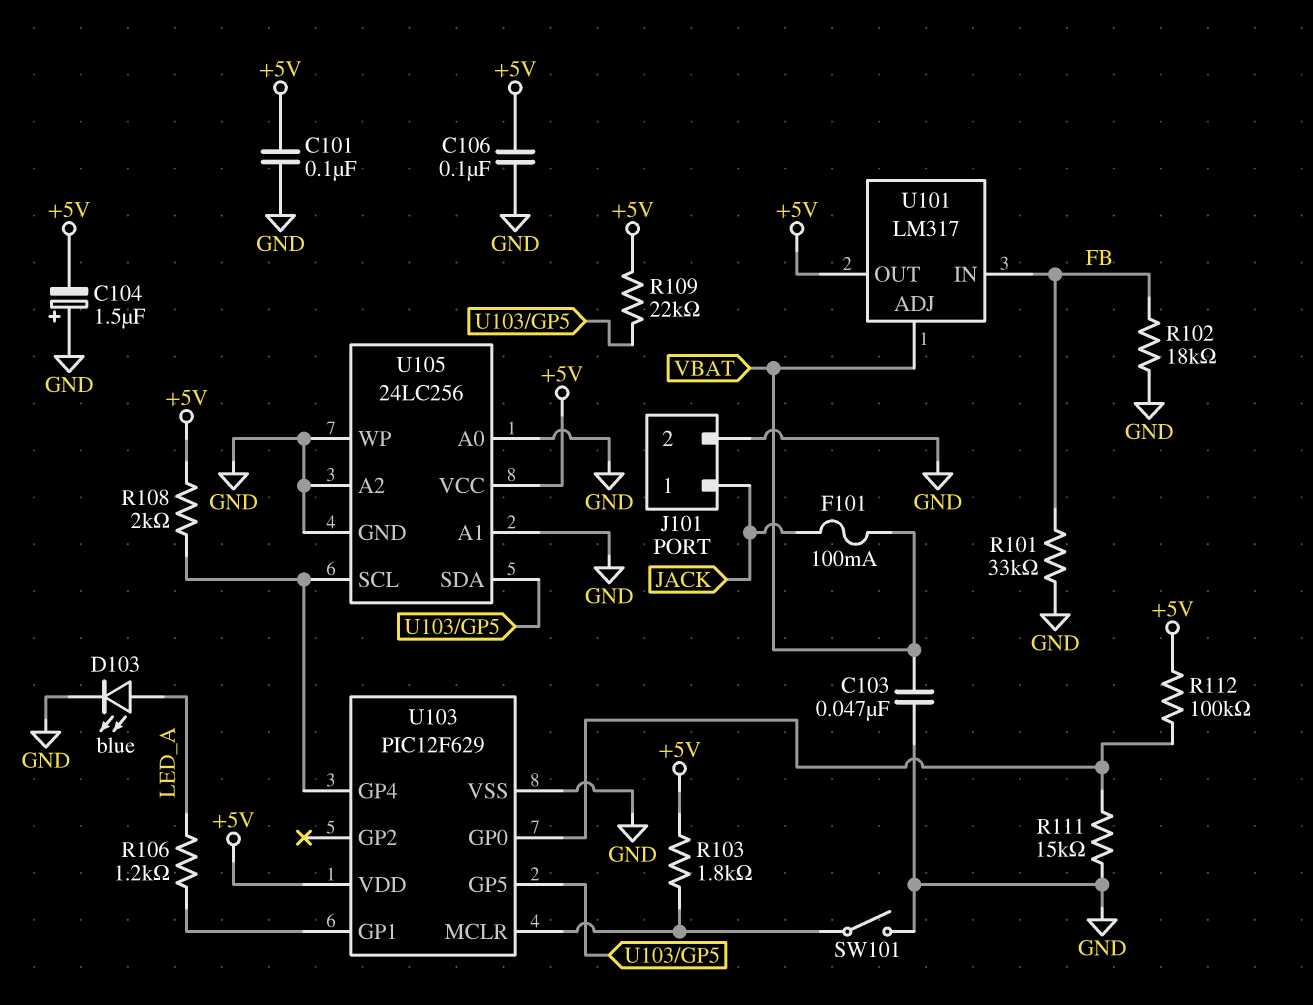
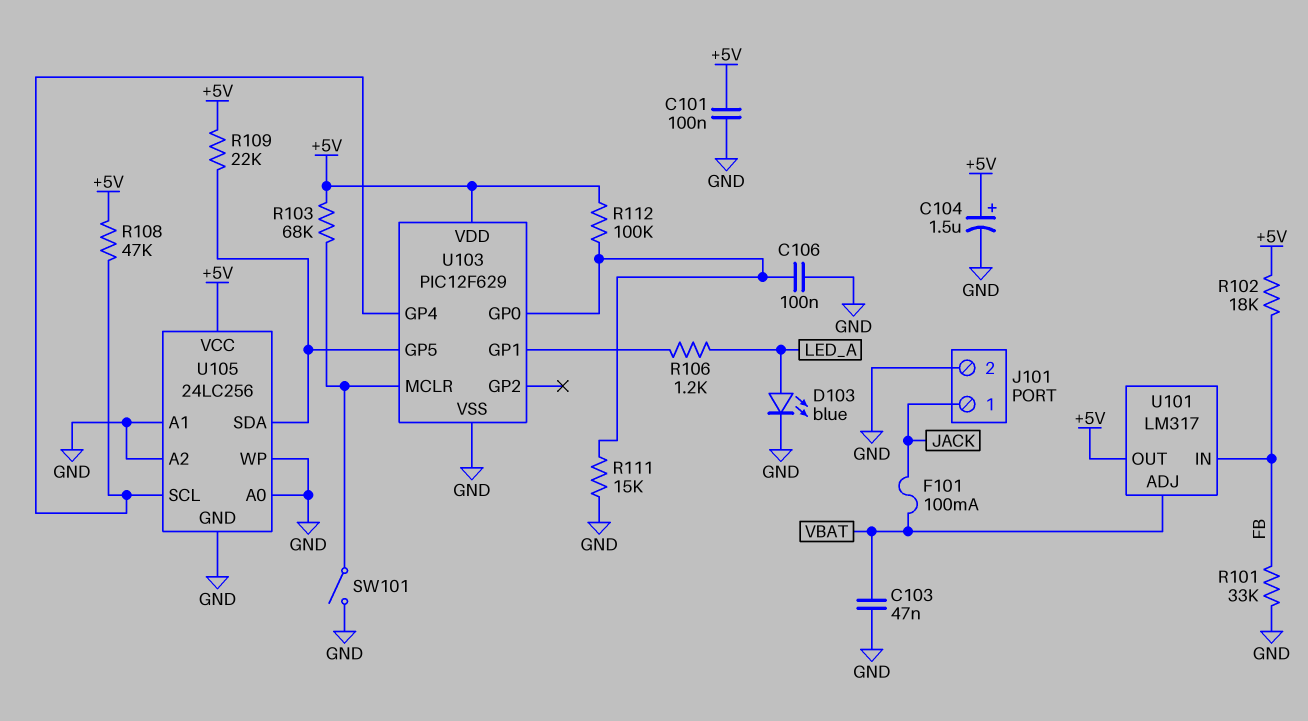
C104: 1.5uF (plus GND, minus +5V) -> 1.5uF (plus +5V, minus GND)
C106: 100nF (+5V, GND) -> 100nF (GND, U103/GP0)
R102: 18k (FB, GND) -> 18k (+5V, FB)
R103: 1.8k (+5V, U103/MCLR) -> 68k (+5V, U103/MCLR)
R108: 2k (+5V, U103/GP4) -> 47k (+5V, U103/GP4)

